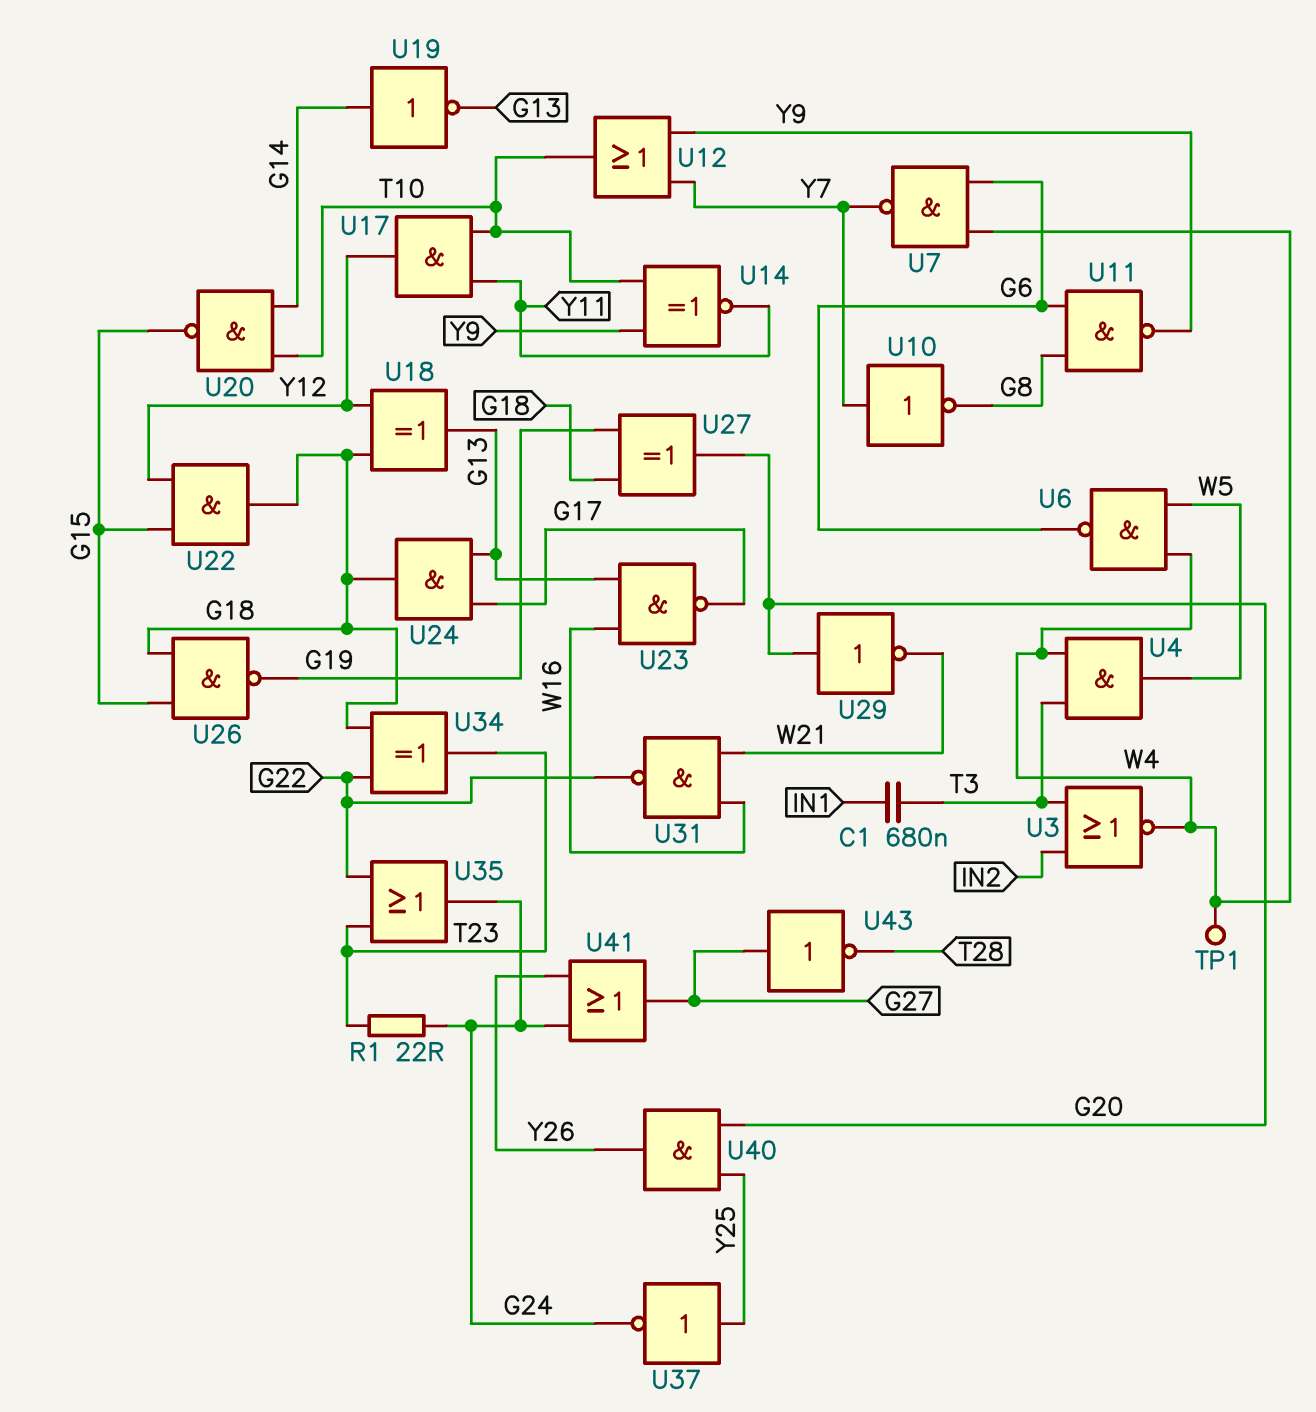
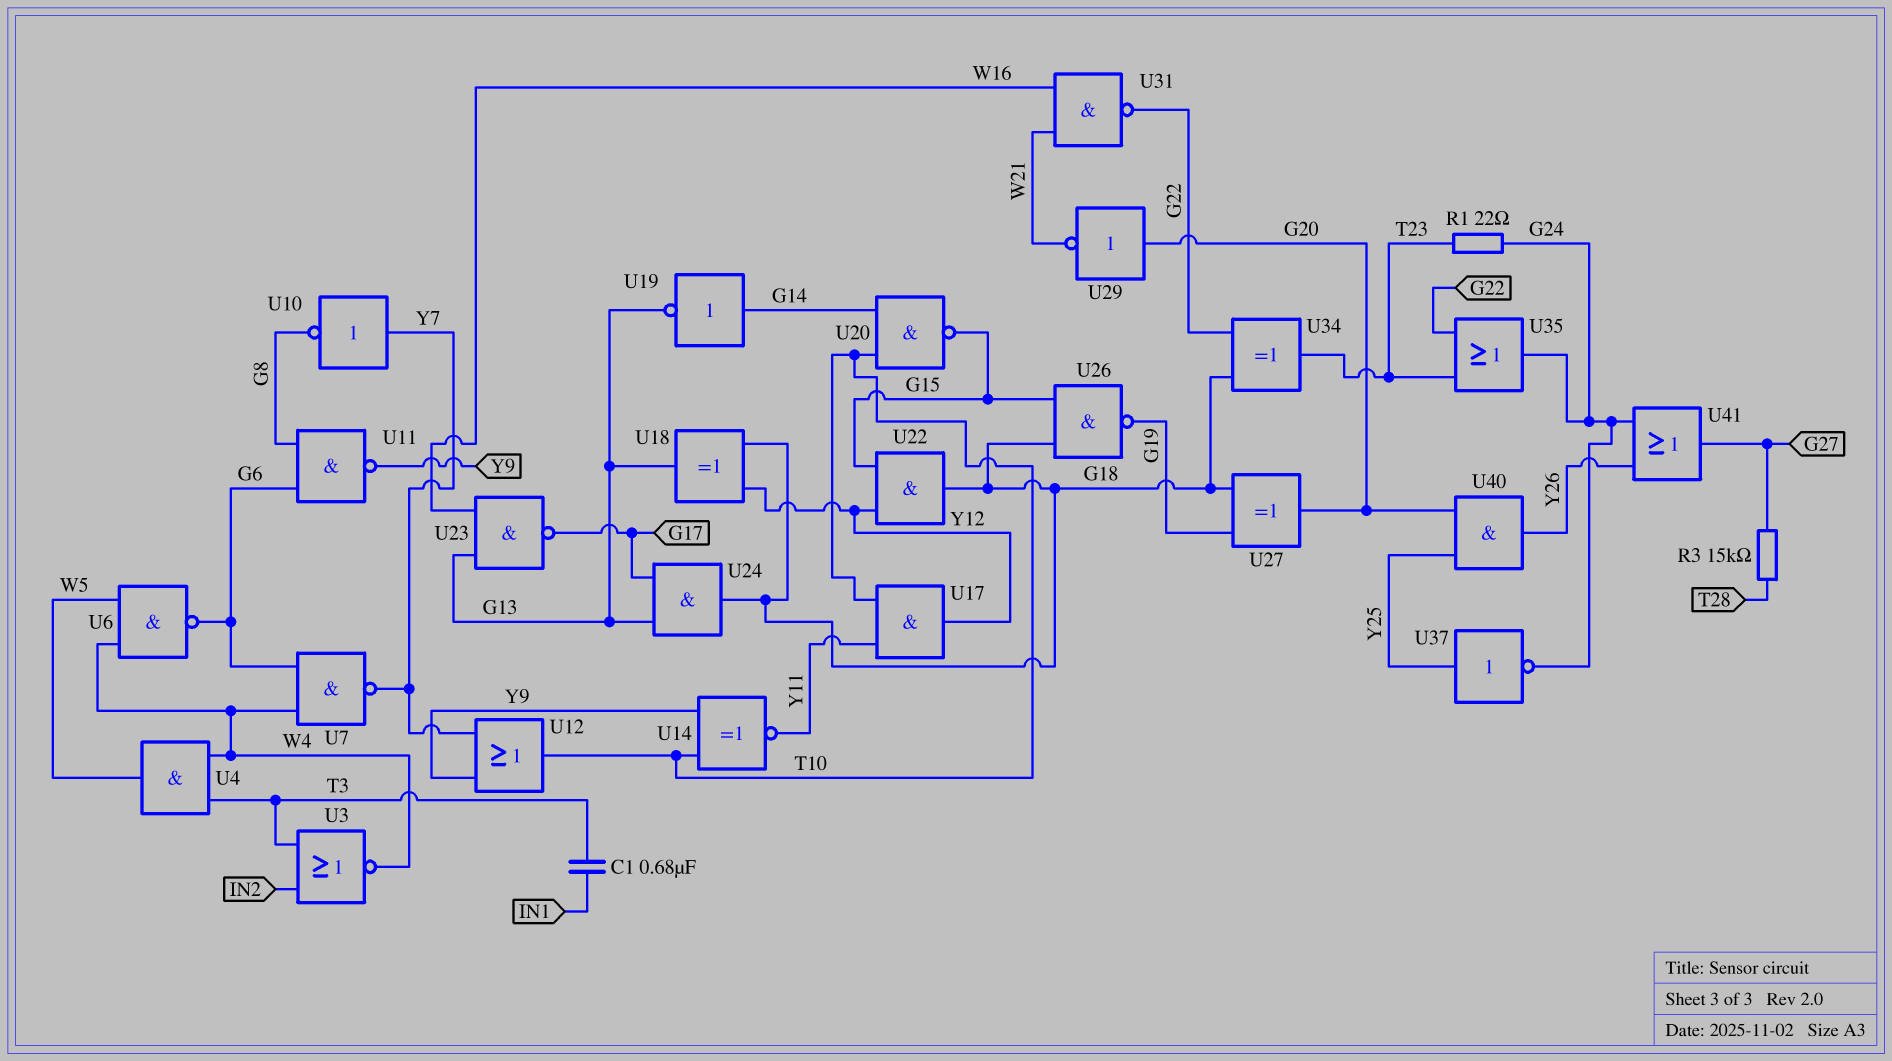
R3: none -> 15k (G27, T28)
TP1: test point (W4) -> none
U43: NOT (in G27, out T28) -> none

